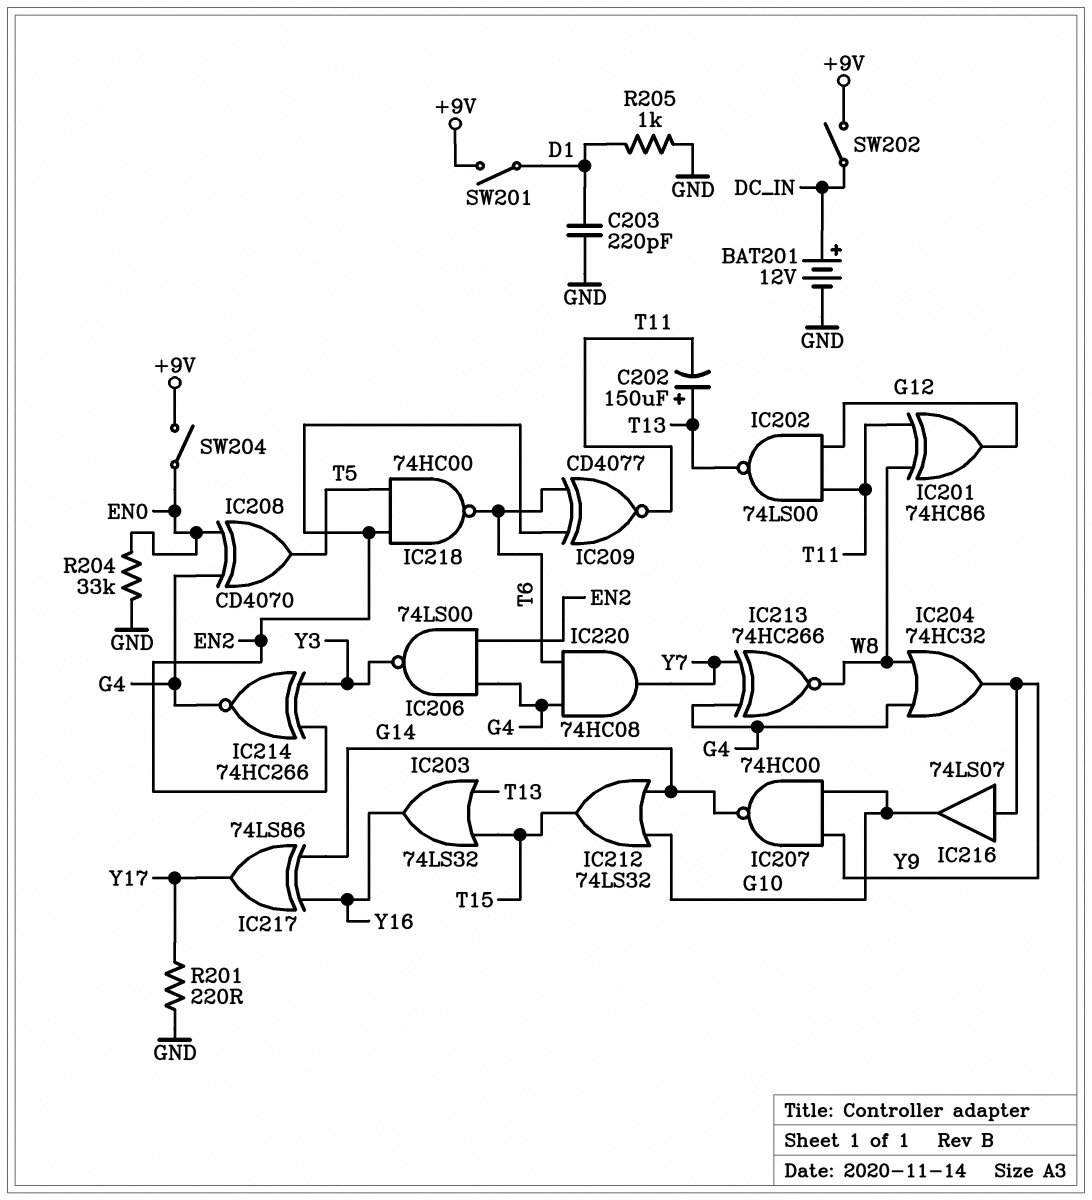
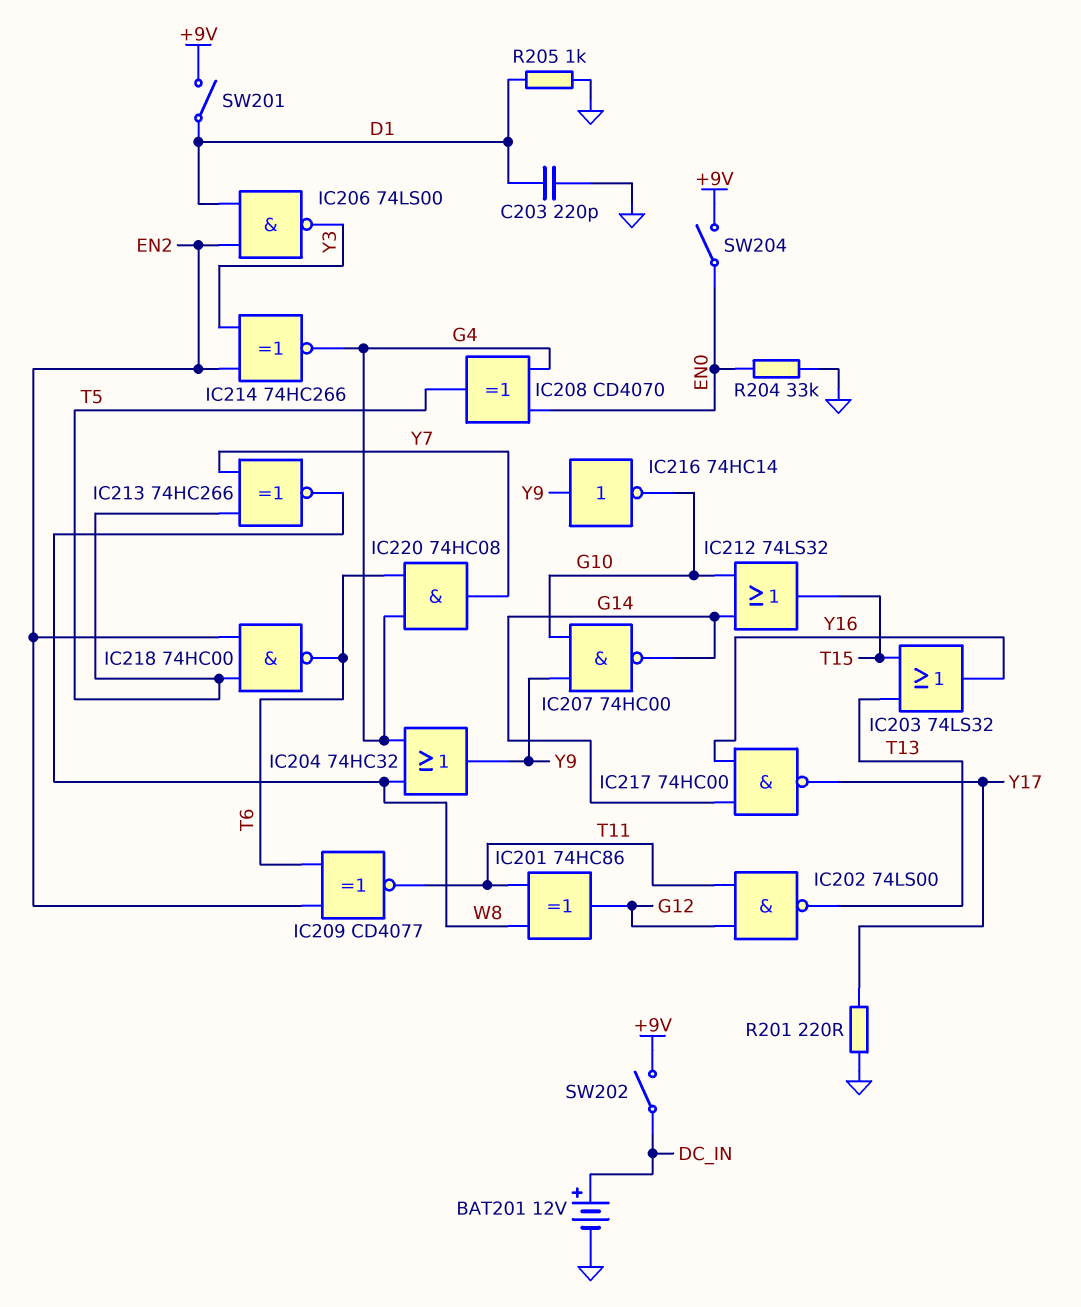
C202: 150uF (plus T13, minus T11) -> none
IC206: NAND 74LS00 (in EN2, in G4, out Y3) -> NAND 74LS00 (in D1, in EN2, out Y3)
IC213: XNOR 74HC266 (in G4, in Y7, out W8) -> XNOR 74HC266 (in T5, in Y7, out W8)
IC216: buffer 74LS07 (in Y9, out G10) -> NOT 74HC14 (in Y9, out G10)
IC217: XOR 74LS86 (in G14, in Y16, out Y17) -> NAND 74HC00 (in G14, in Y16, out Y17)

